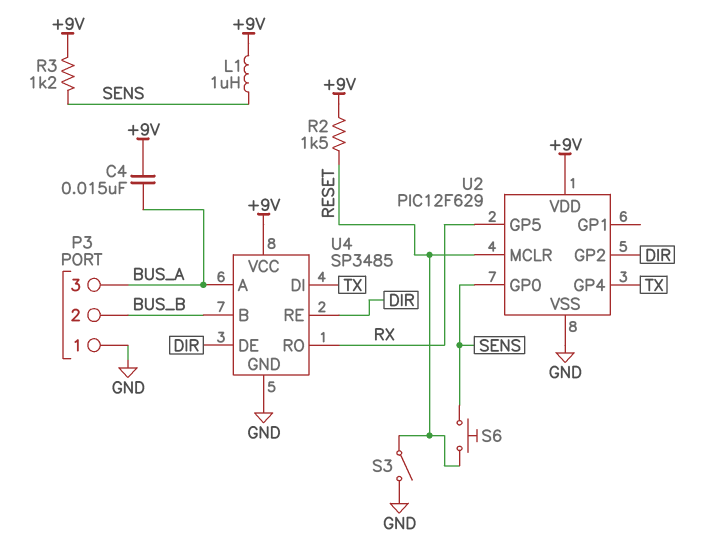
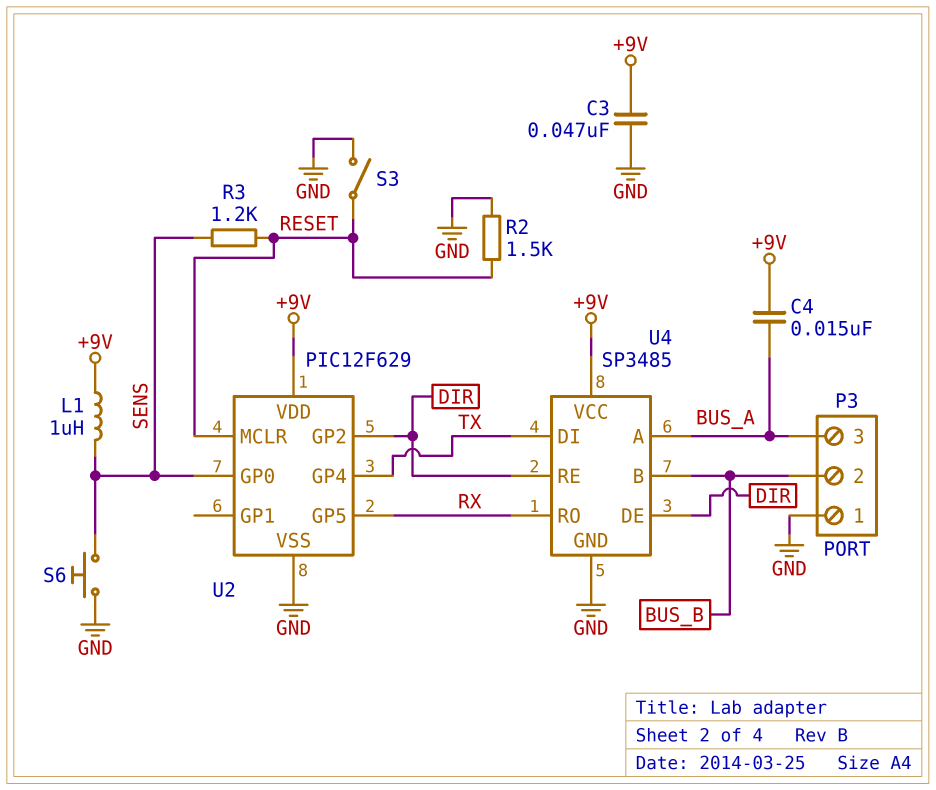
C3: none -> 47nF (+9V, GND)
R2: 1.5k (+9V, RESET) -> 1.5k (GND, RESET)
R3: 1.2k (+9V, SENS) -> 1.2k (RESET, SENS)
S6: button (RESET, SENS) -> button (GND, SENS)

